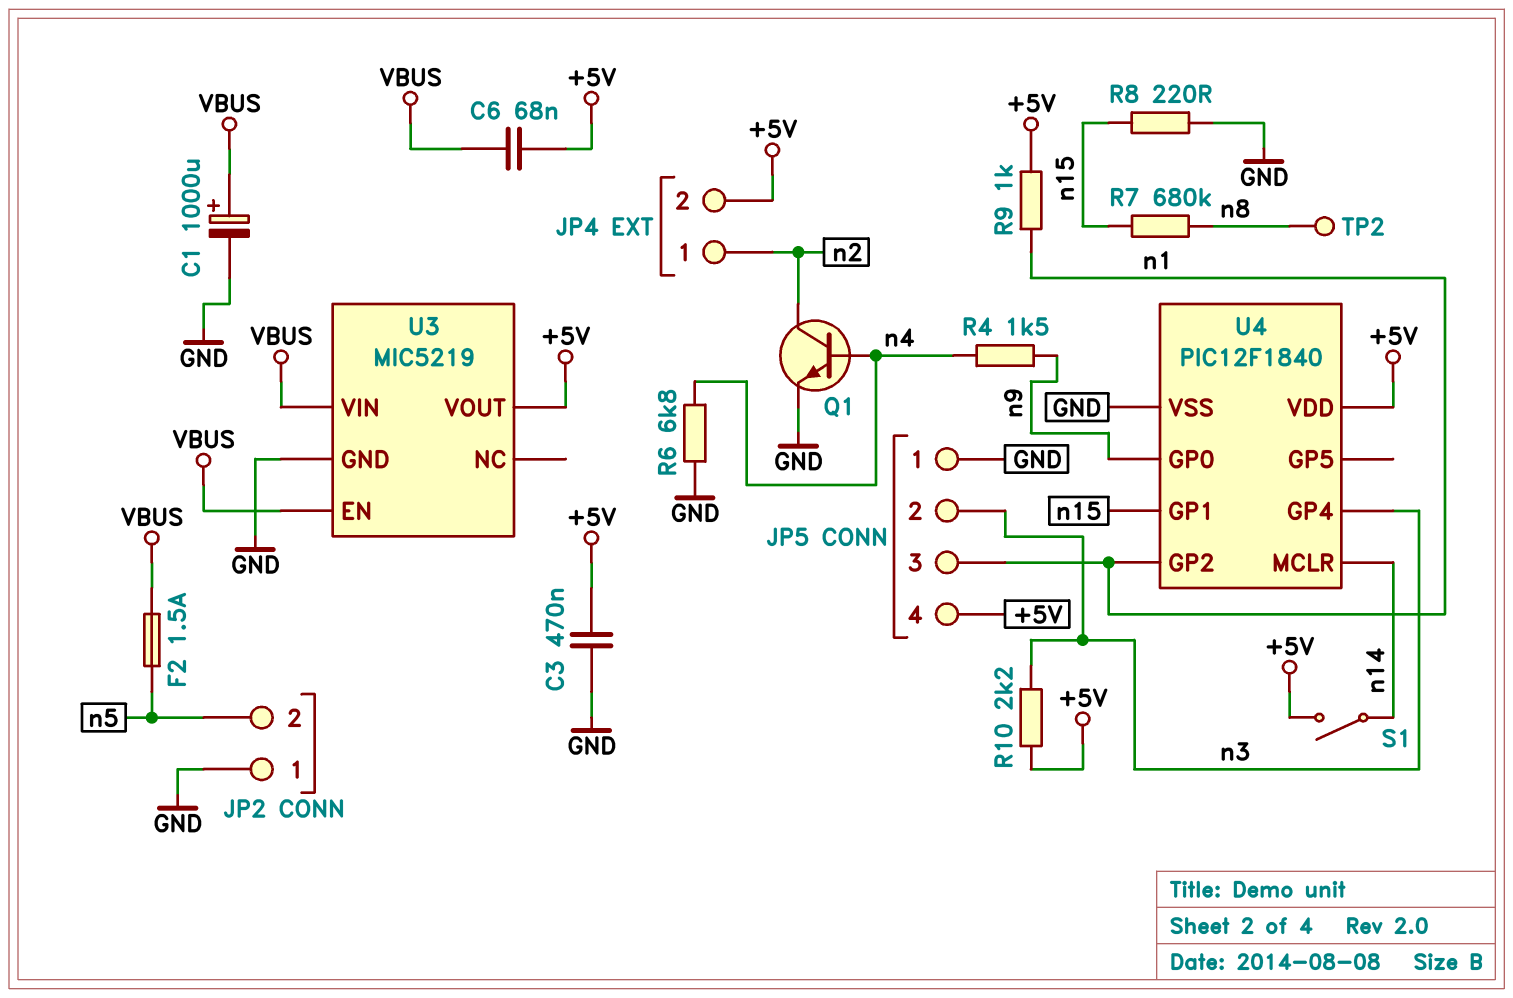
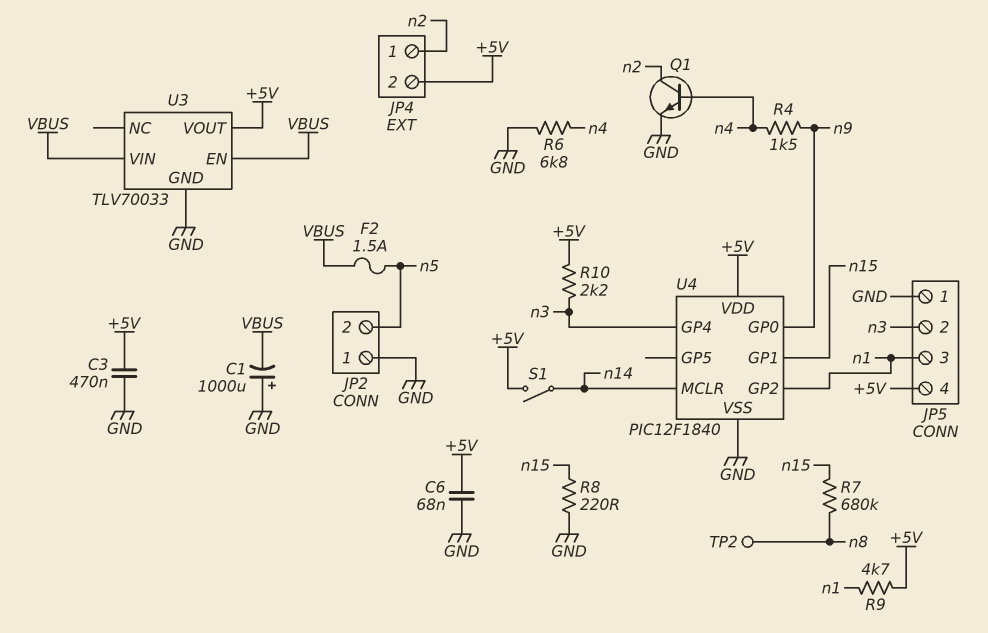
C1: 1000uF (plus VBUS, minus GND) -> 1000uF (plus GND, minus VBUS)
C6: 68nF (+5V, VBUS) -> 68nF (+5V, GND)
R9: 1k (+5V, n1) -> 4.7k (+5V, n1)
U3: MIC5219 -> TLV70033

